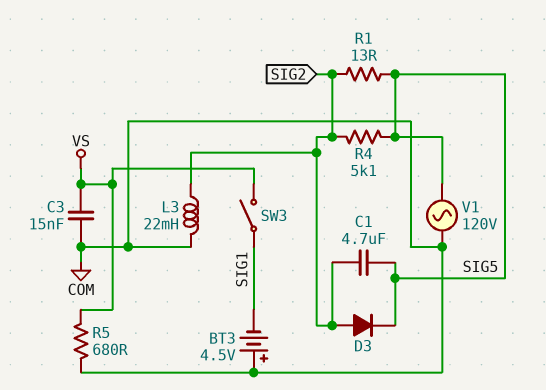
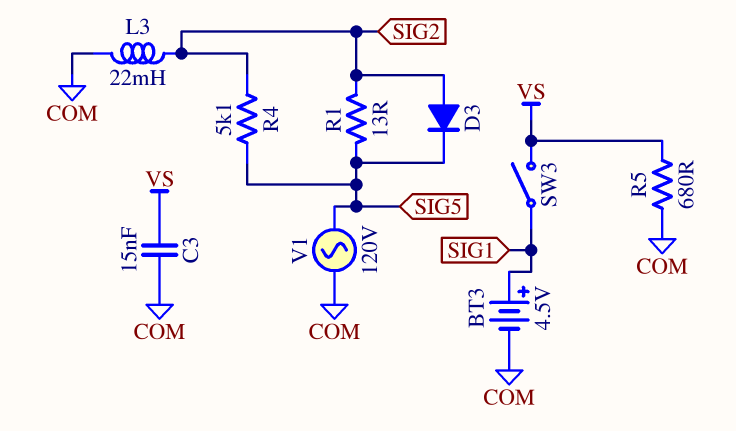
BT3: 4.5V (plus COM, minus SIG1) -> 4.5V (plus SIG1, minus COM)
C1: 4.7uF (SIG2, SIG5) -> none

